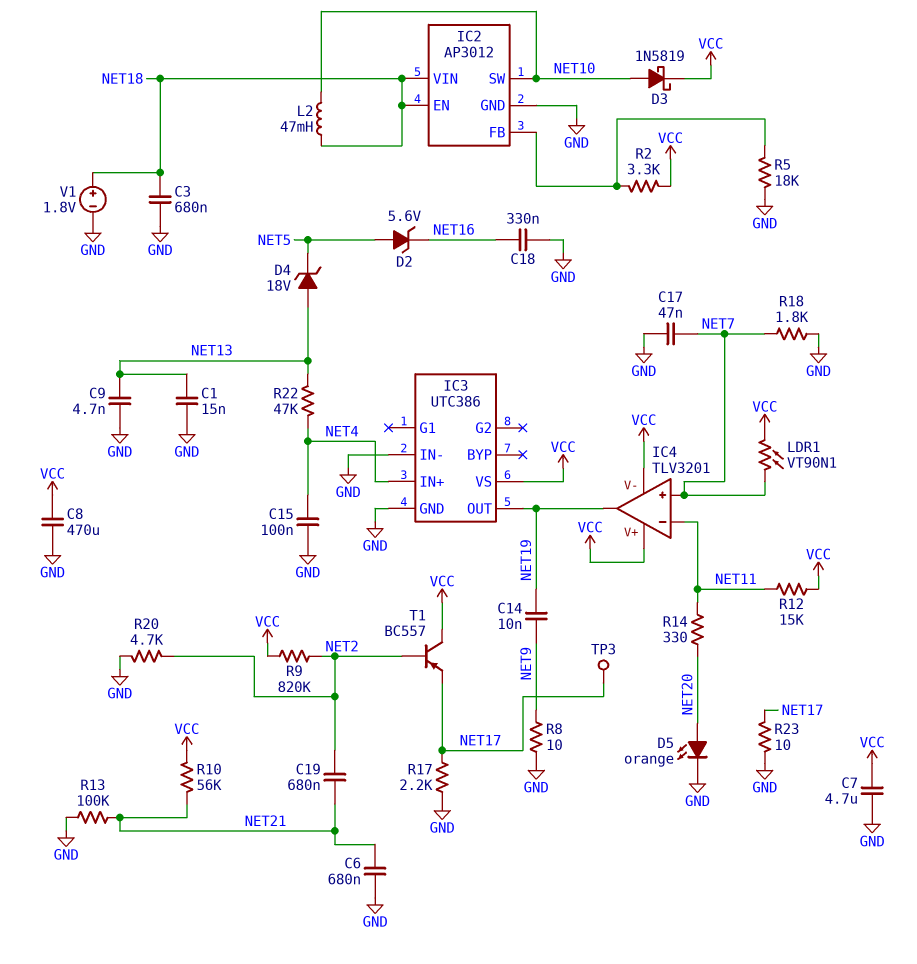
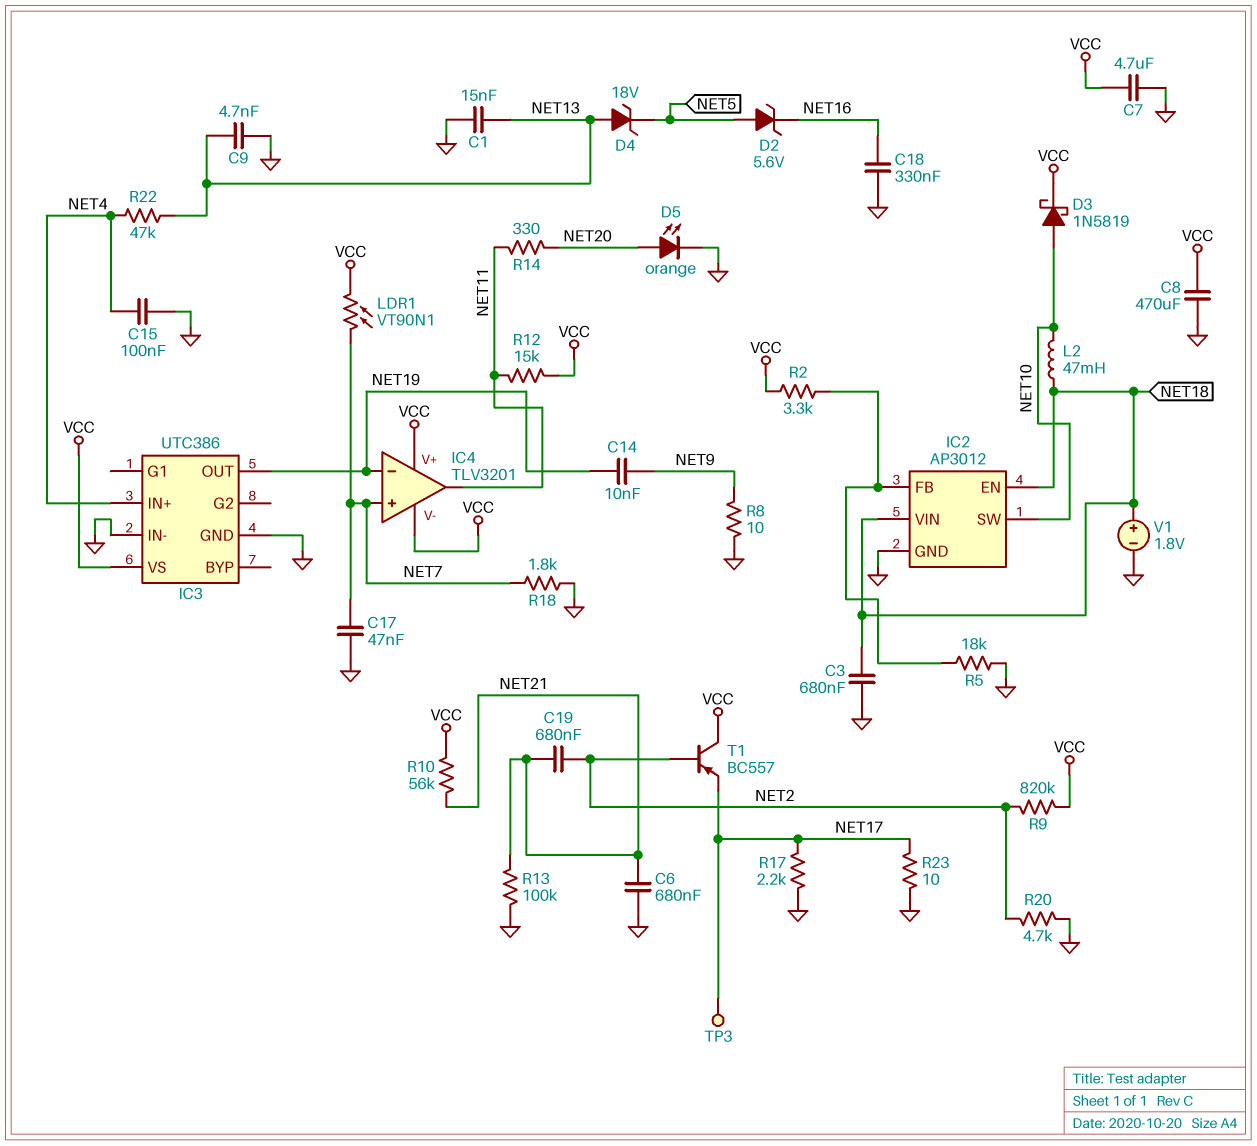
IC4 pin in-: NET11 -> NET19
IC4 pin out: NET19 -> NET11

